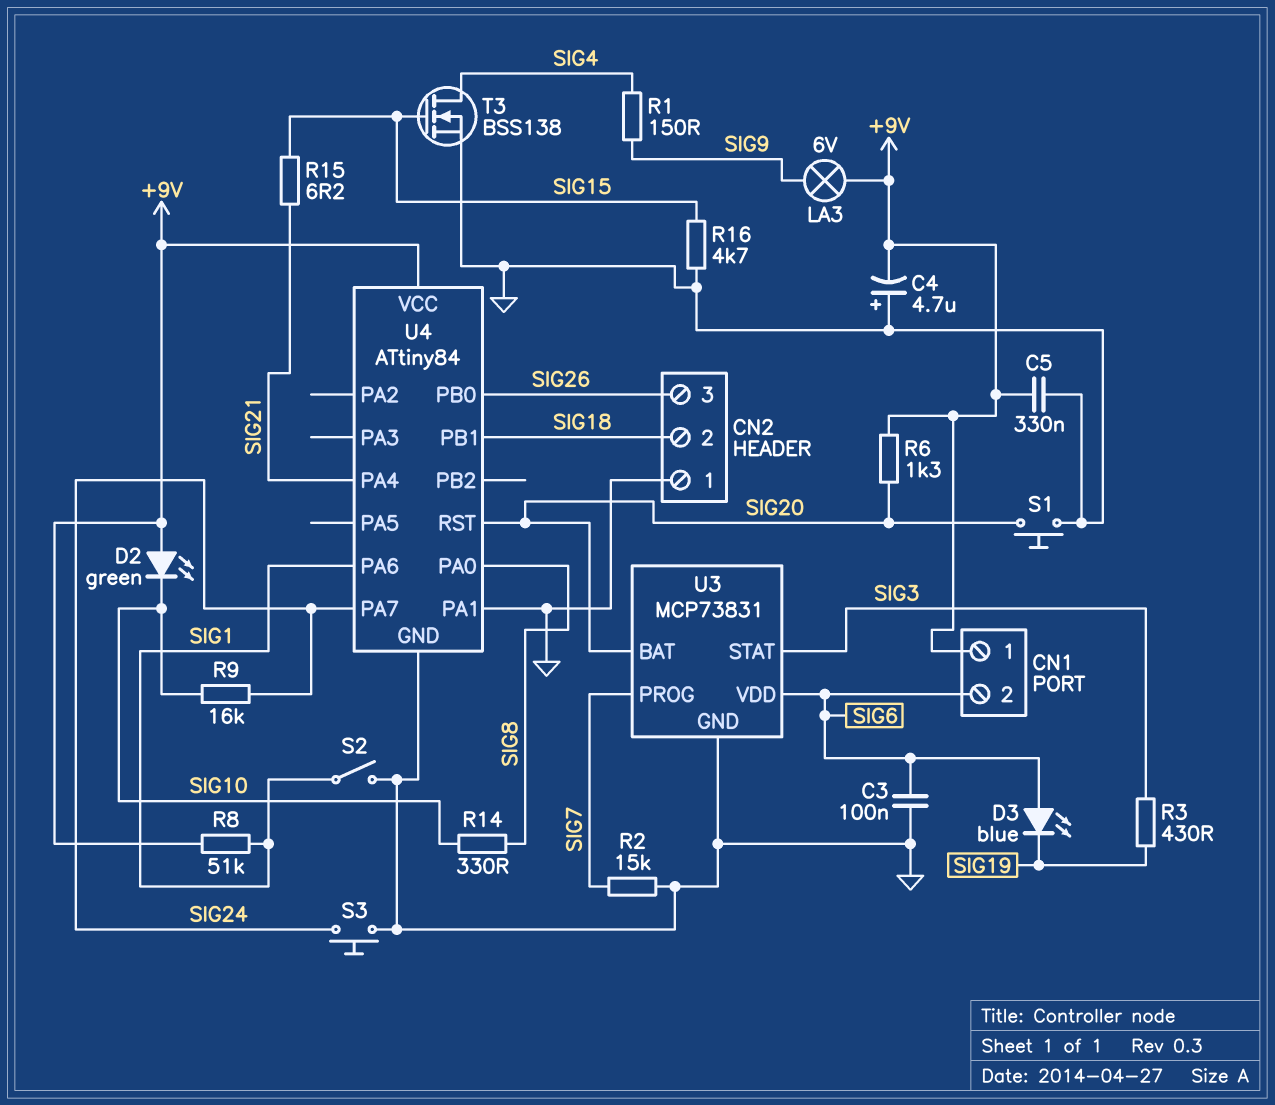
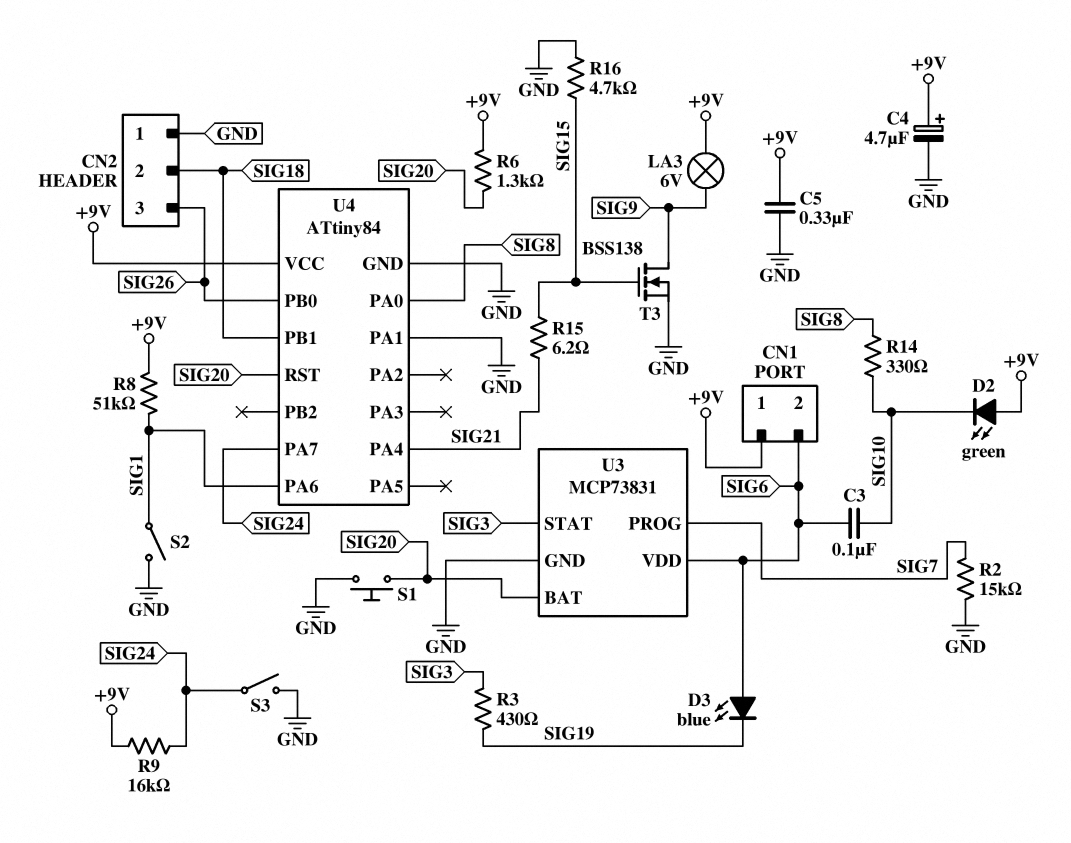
C3: 100nF (GND, SIG6) -> 100nF (SIG6, SIG10)
C4: 4.7uF (plus GND, minus +9V) -> 4.7uF (plus +9V, minus GND)
R1: 150 (SIG4, SIG9) -> none
R9: 16k (SIG10, SIG24) -> 16k (+9V, SIG24)
S3: button (GND, SIG24) -> switch (GND, SIG24)
T3: NMOS BSS138 (G SIG15, D SIG4, S GND) -> NMOS BSS138 (G SIG15, D SIG9, S GND)

